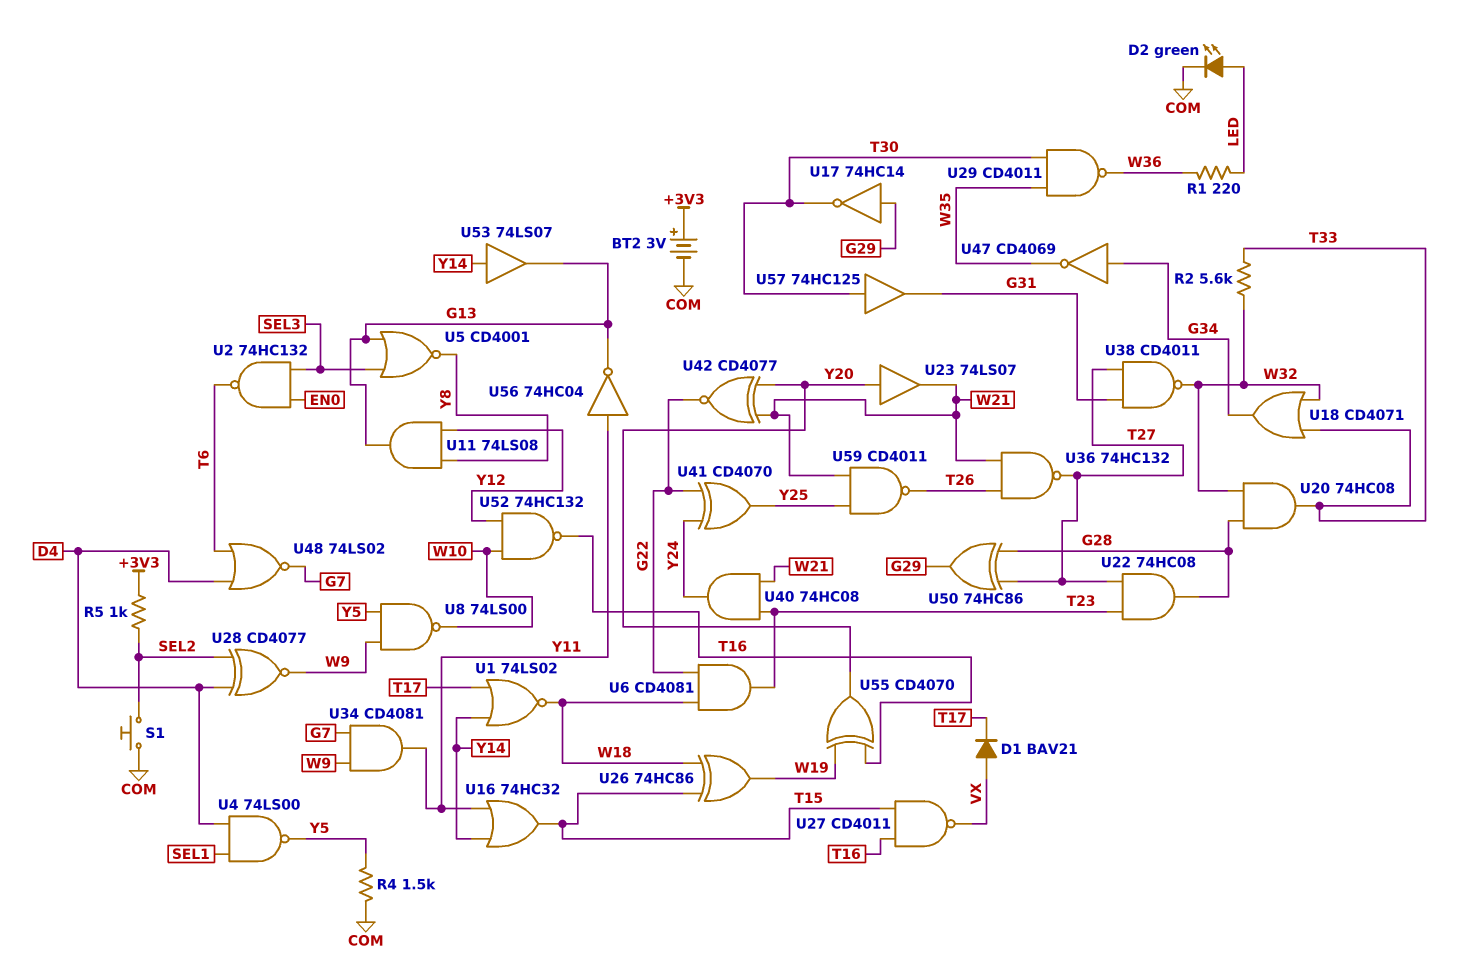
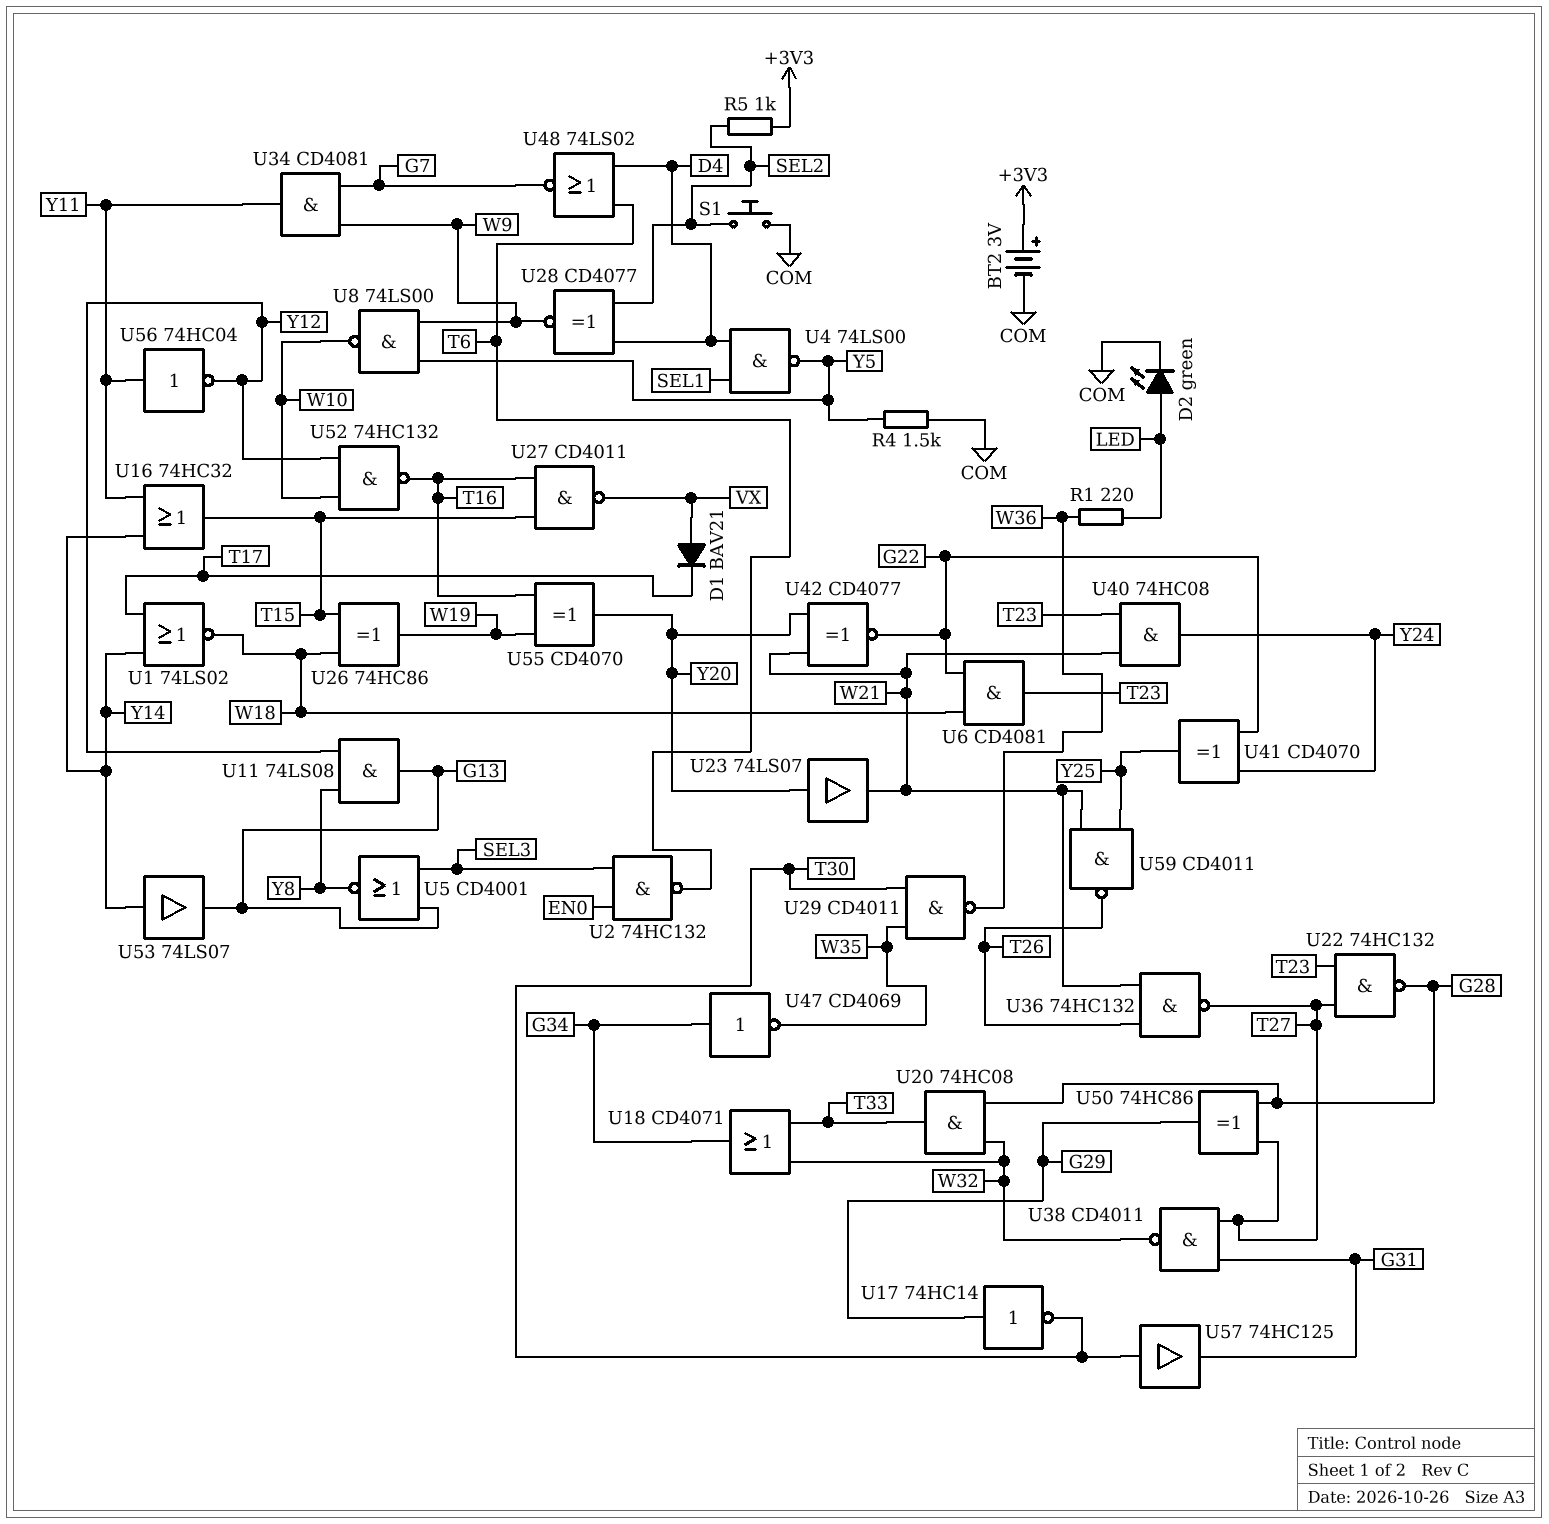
R2: 5.6k (T33, W32) -> none
U22: AND 74HC08 (in T23, in T27, out G28) -> NAND 74HC132 (in T23, in T27, out G28)
U56: NOT 74HC04 (in Y11, out G13) -> NOT 74HC04 (in Y11, out Y12)

